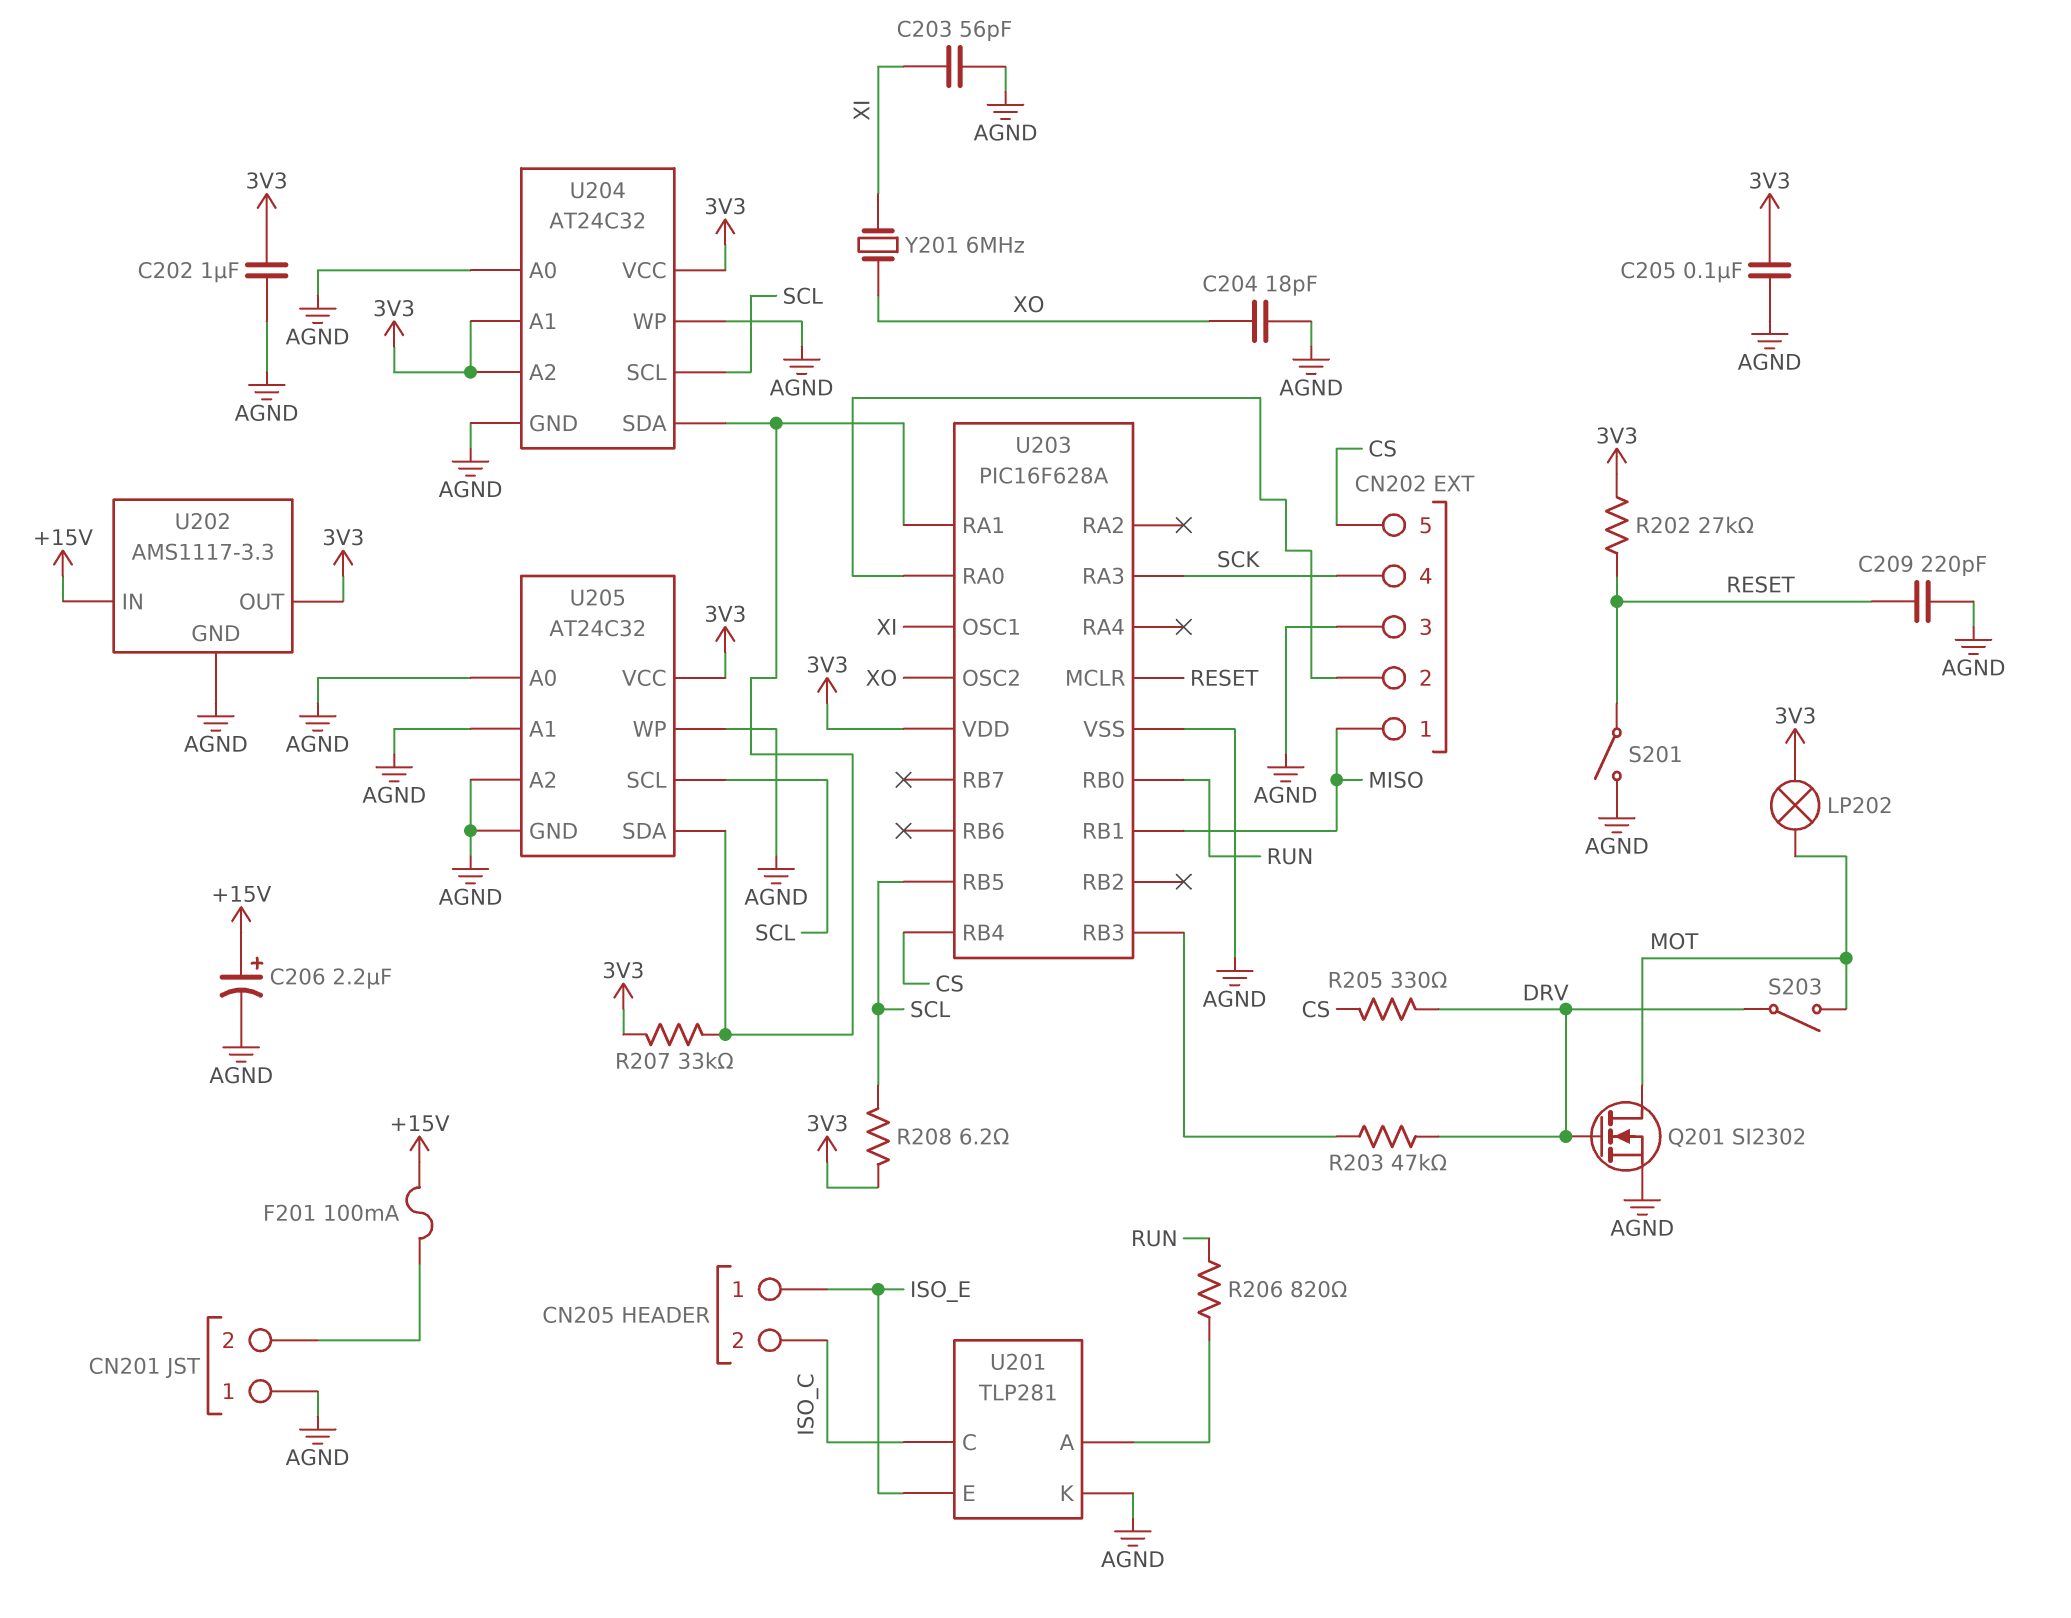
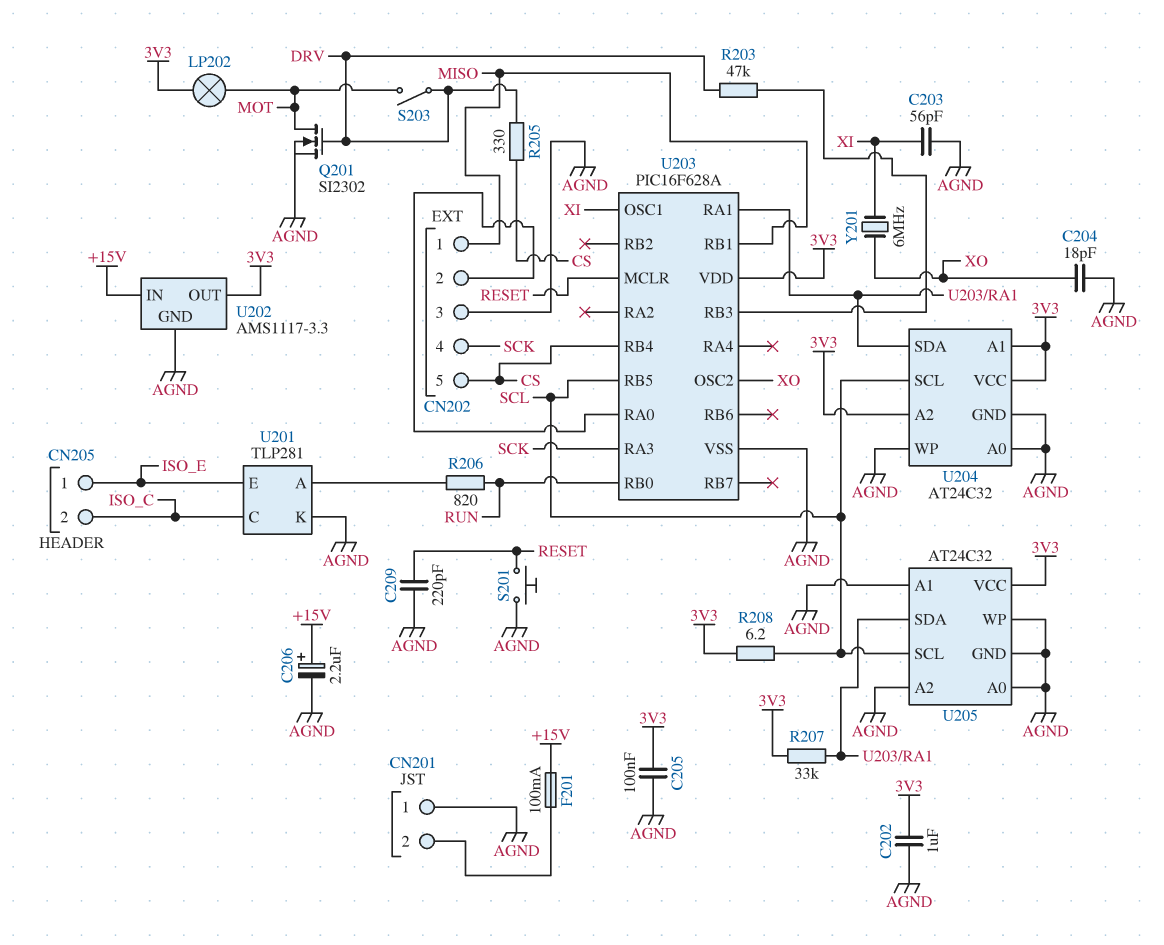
R202: 27k (3V3, RESET) -> none
S201: switch (AGND, RESET) -> button (AGND, RESET)

